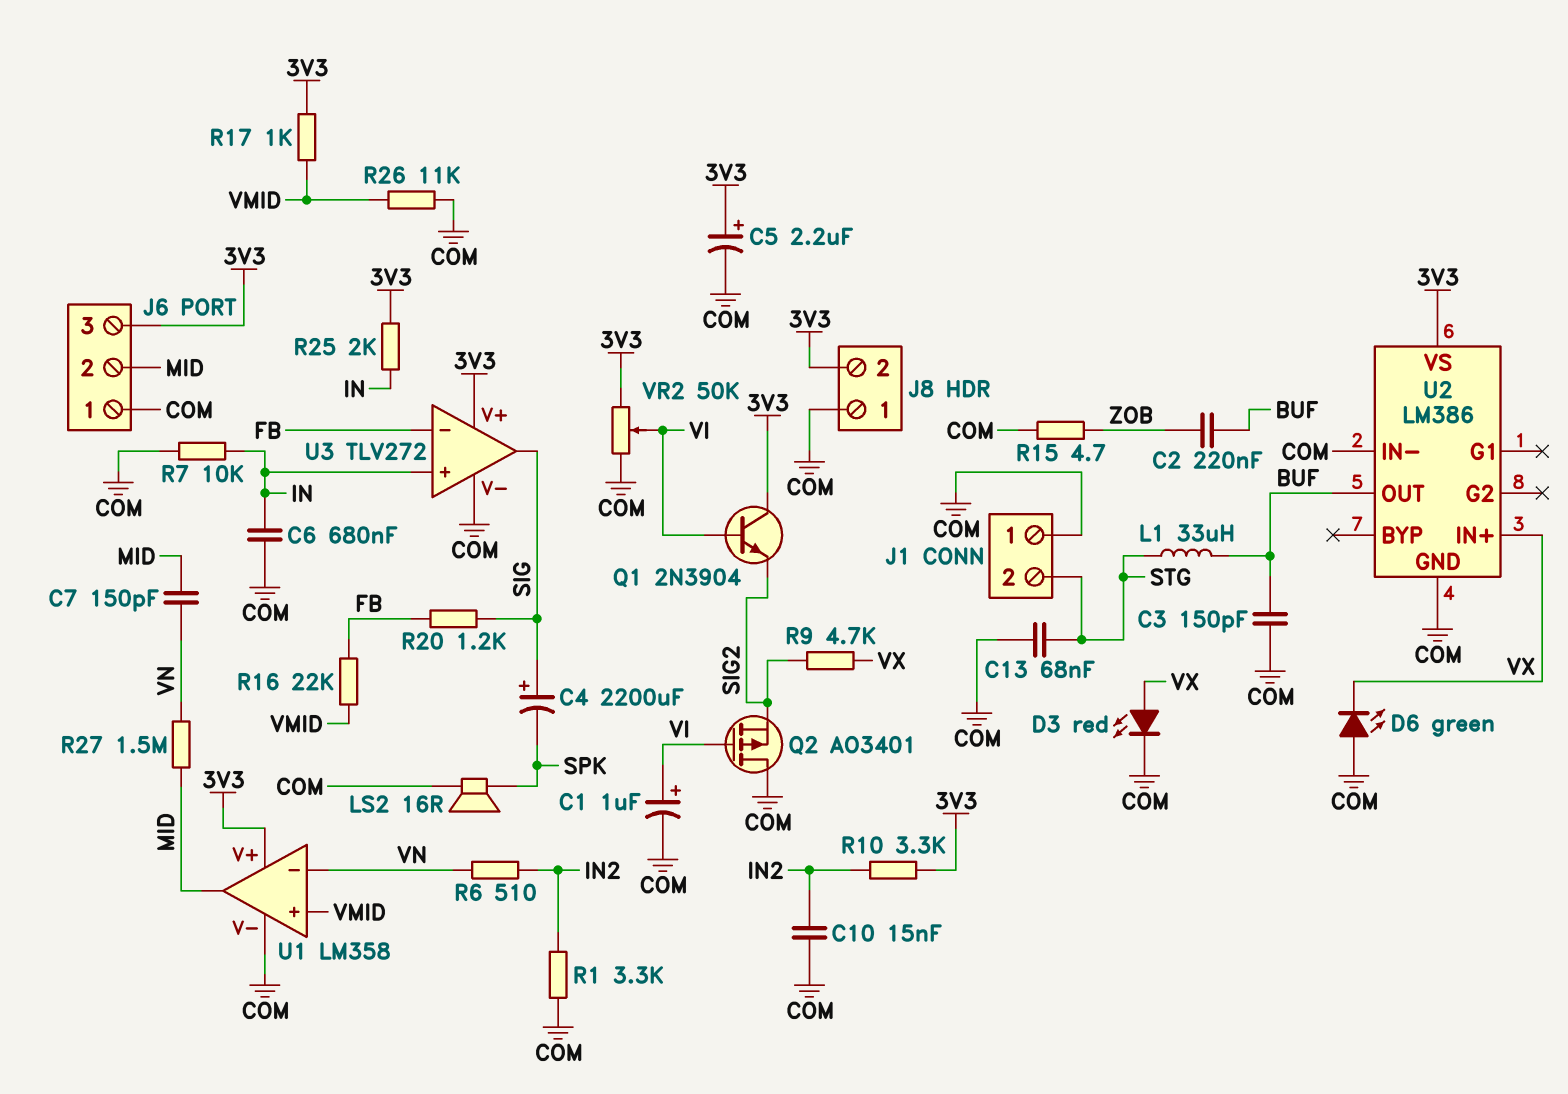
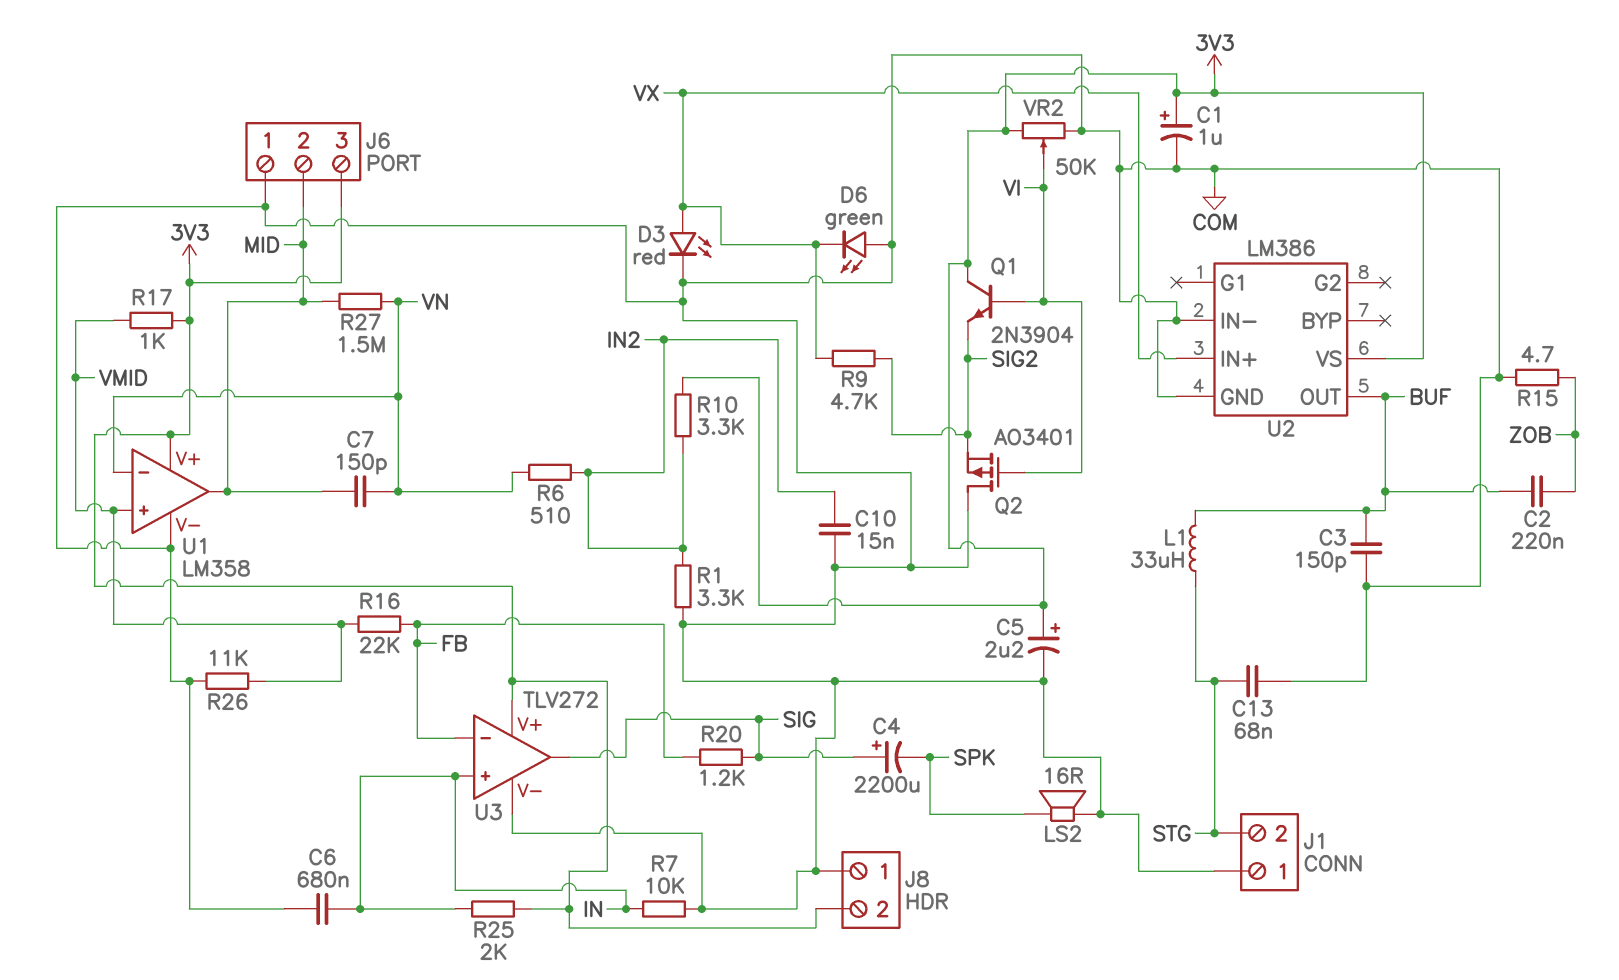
C1: 1uF (plus VI, minus COM) -> 1uF (plus 3V3, minus COM)

